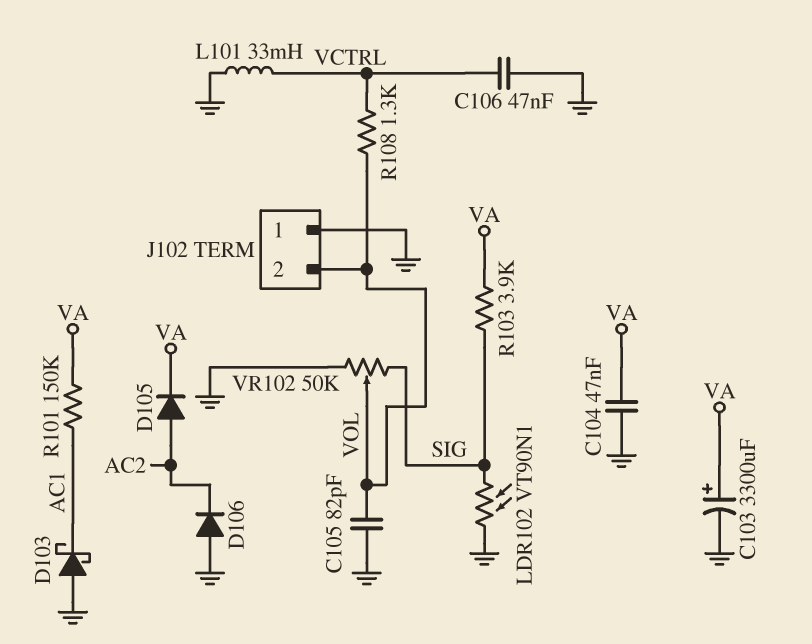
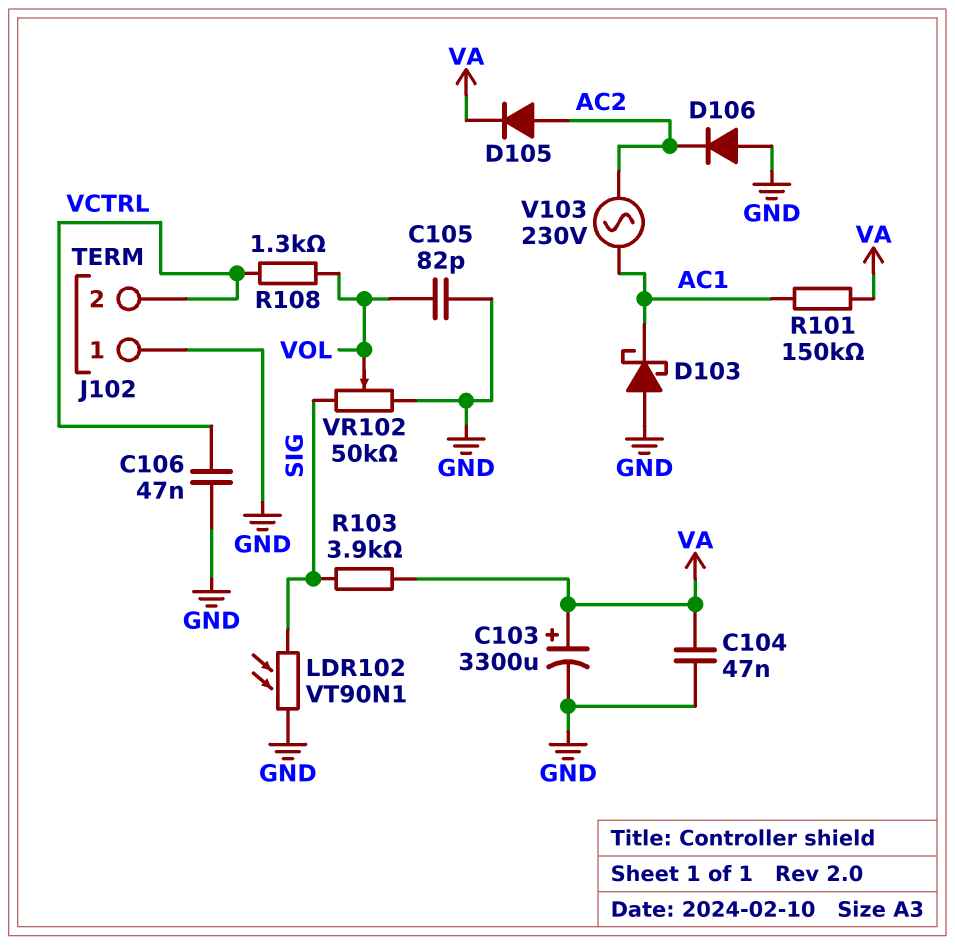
J102 pin 2: VOL -> VCTRL
L101: 33mH (GND, VCTRL) -> none
V103: none -> AC 230V (AC1, AC2)

